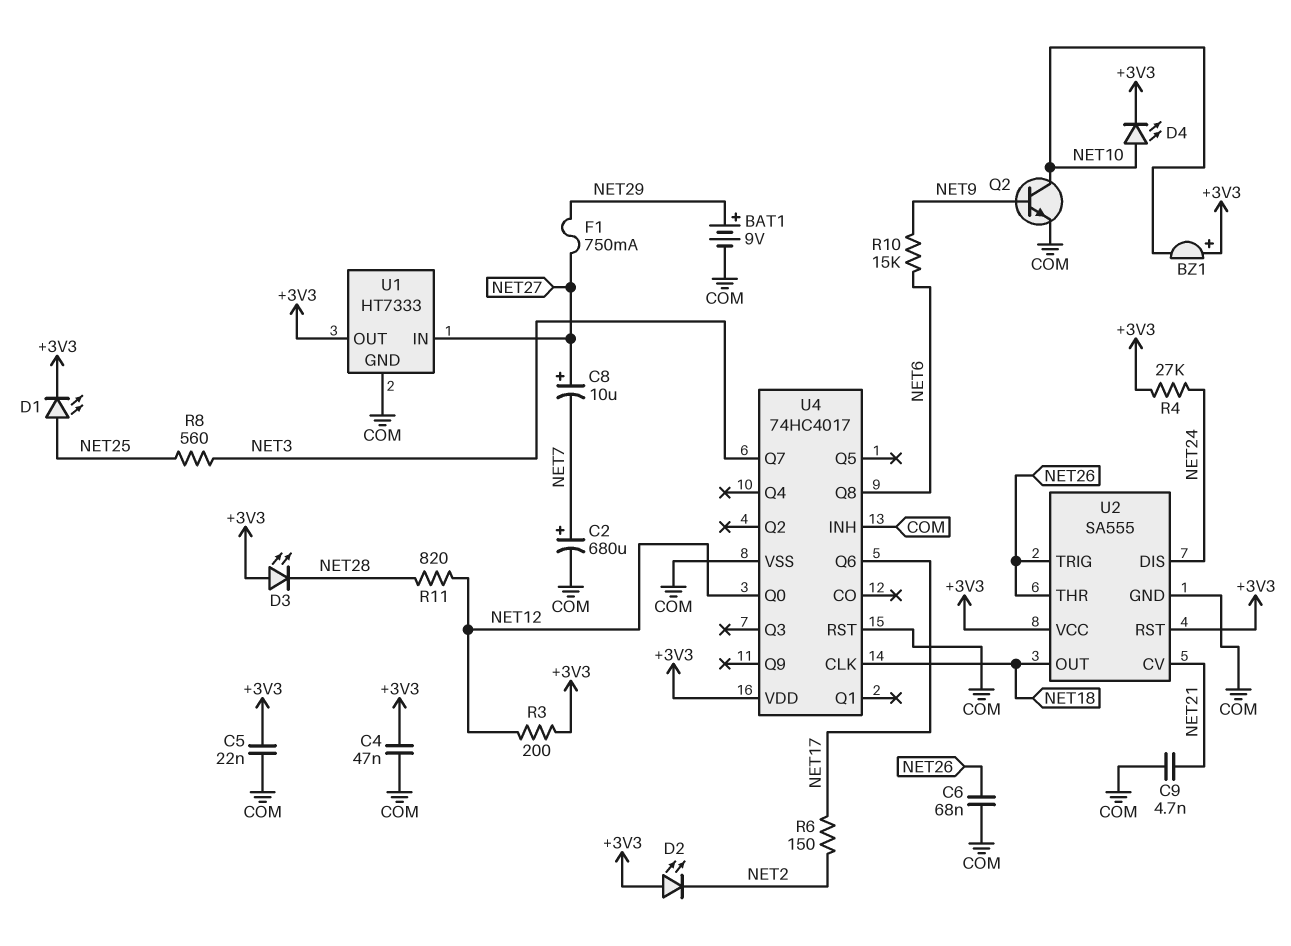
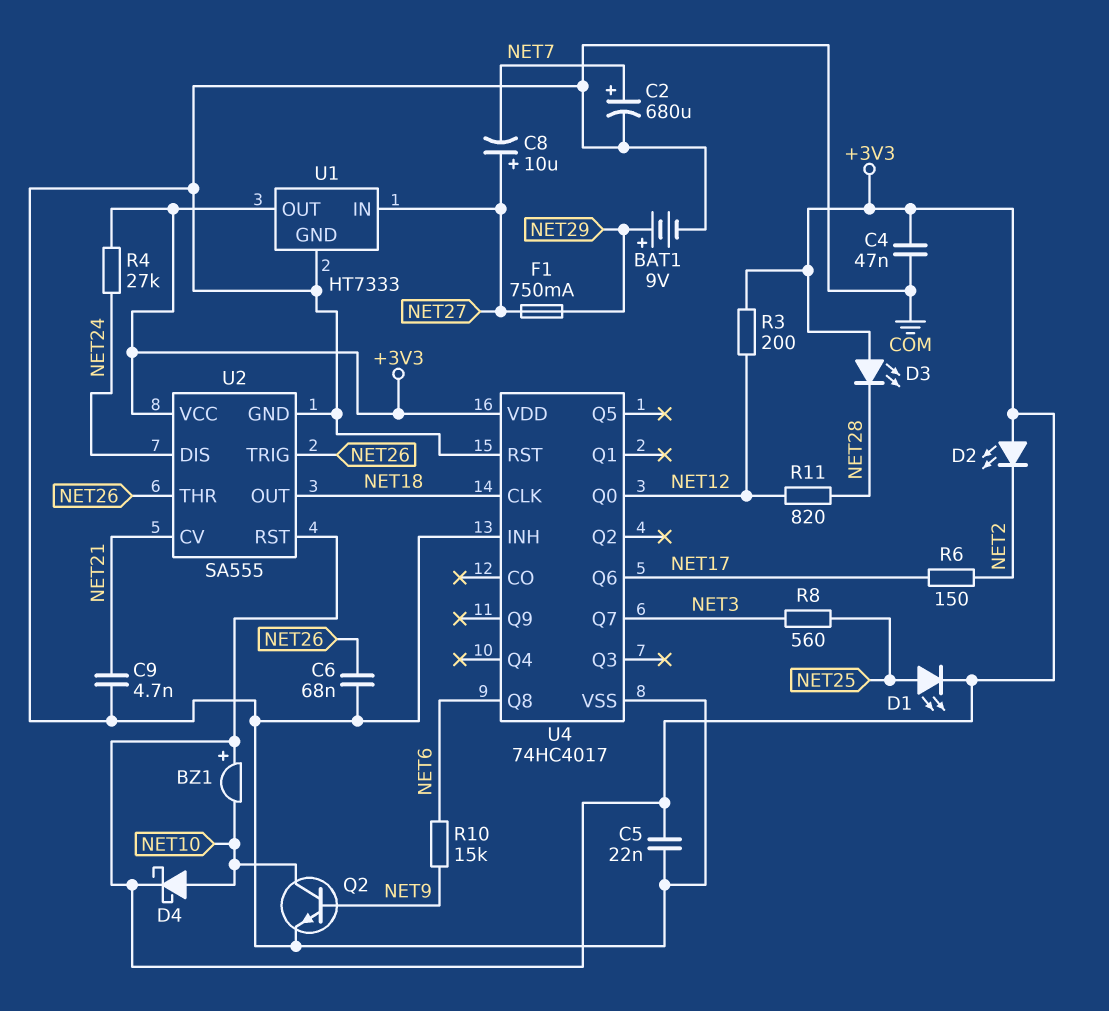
D4: LED (A NET10, K +3V3) -> schottky (A NET10, K +3V3)

